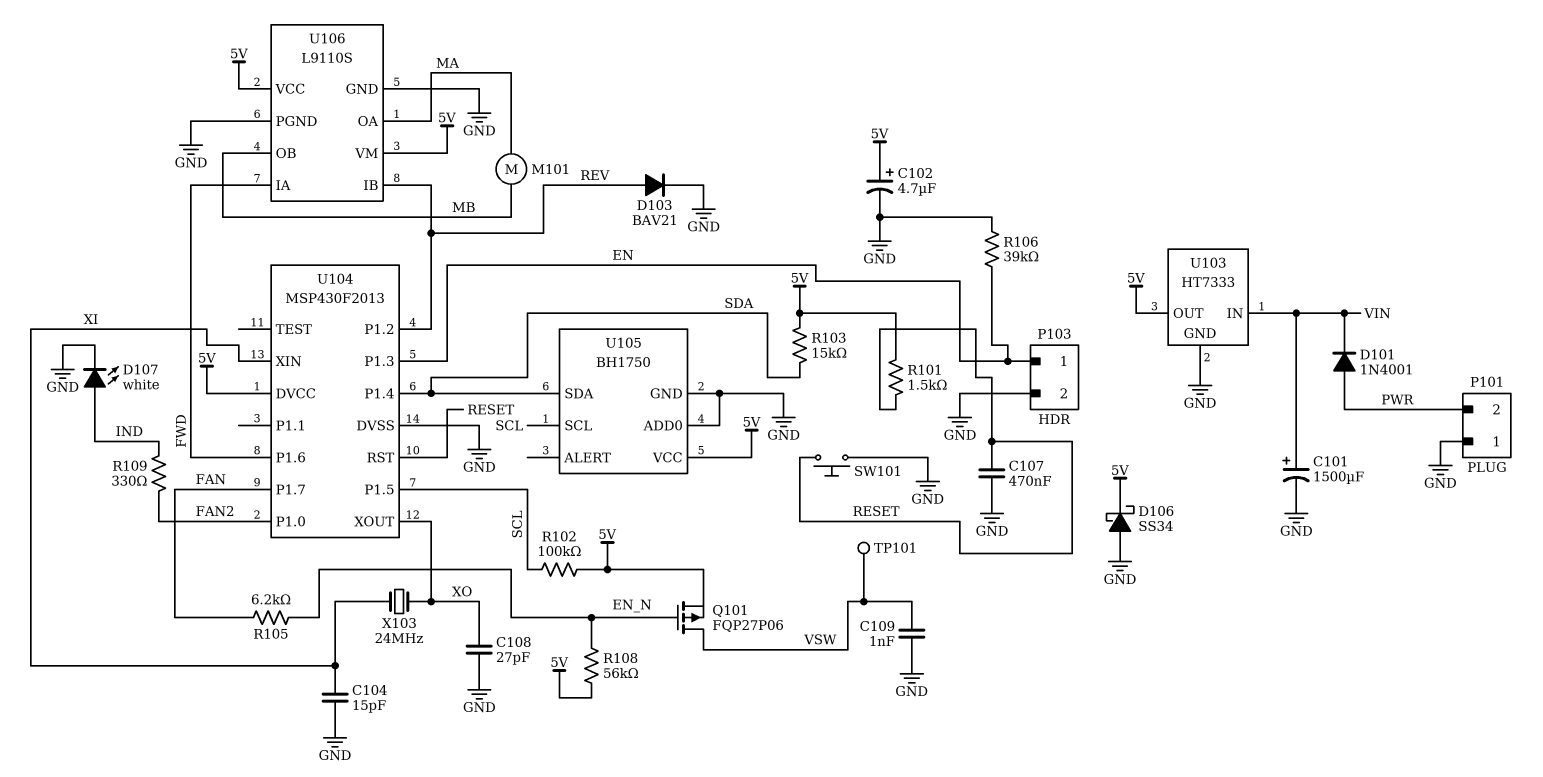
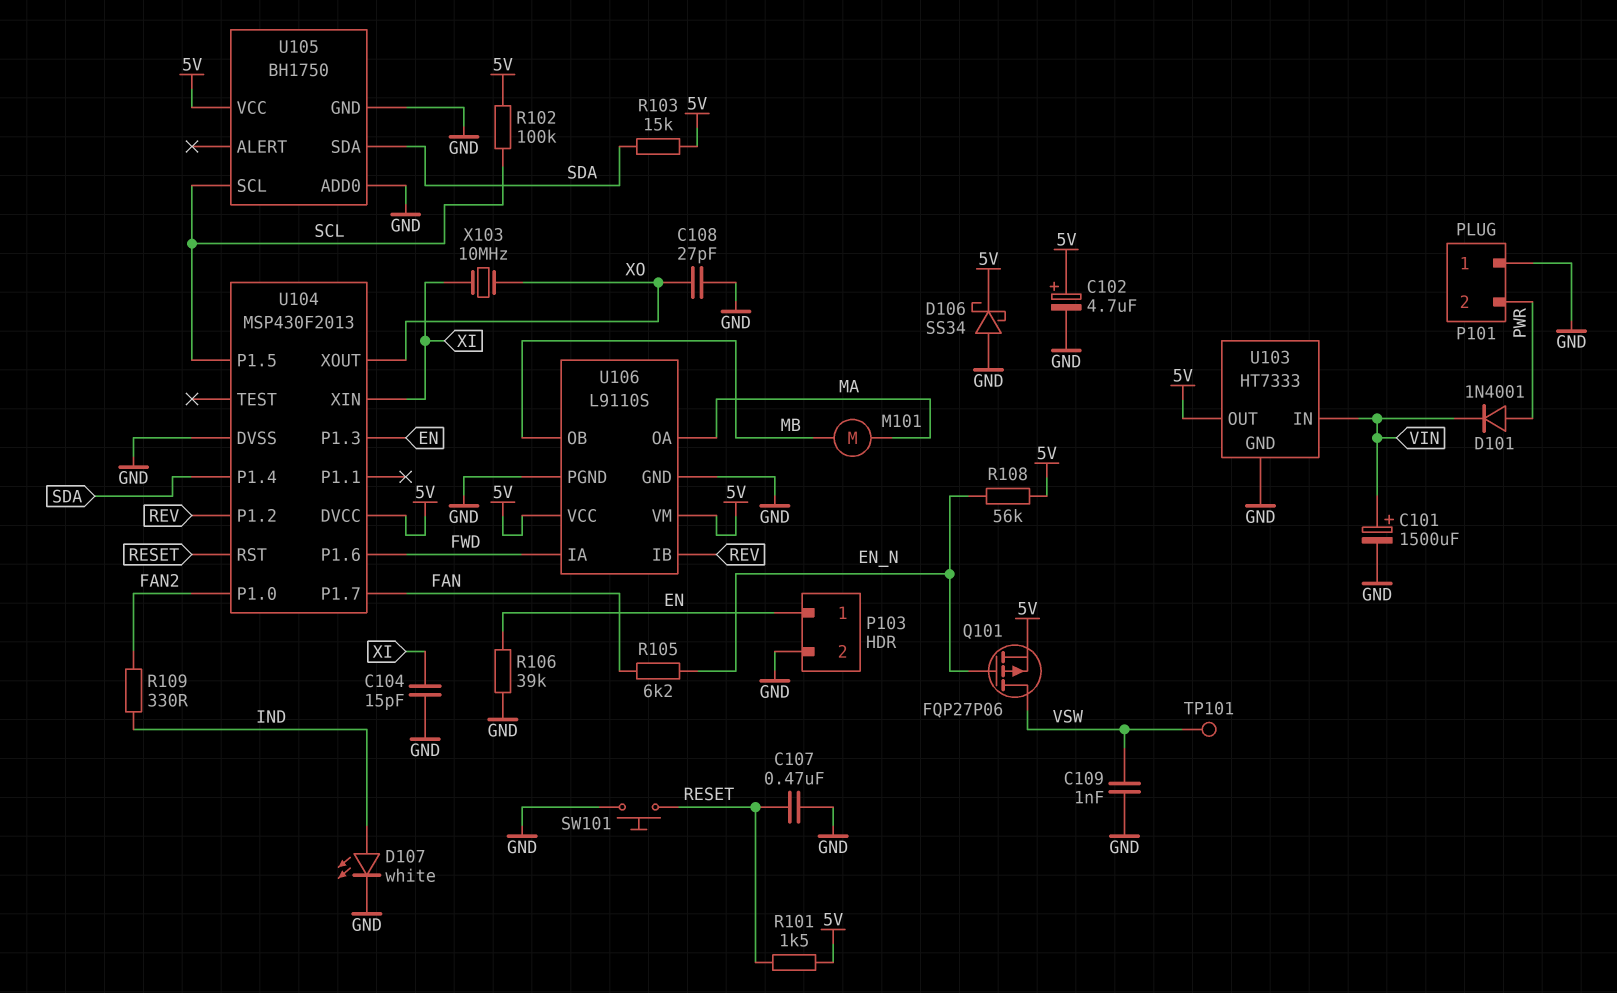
D103: diode BAV21 (A REV, K GND) -> none
X103: 24MHz (XI, XO) -> 10MHz (XI, XO)

